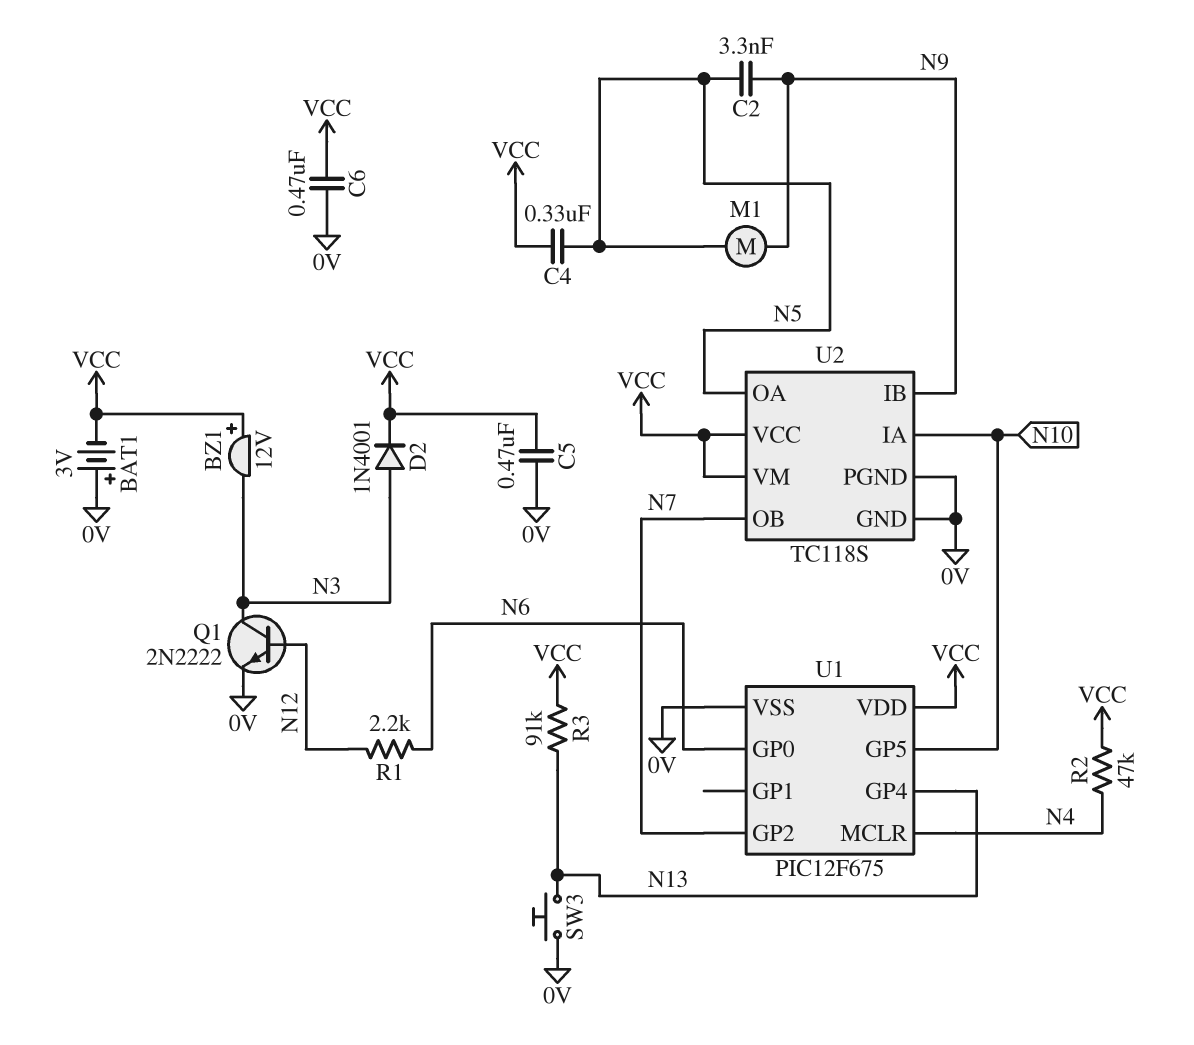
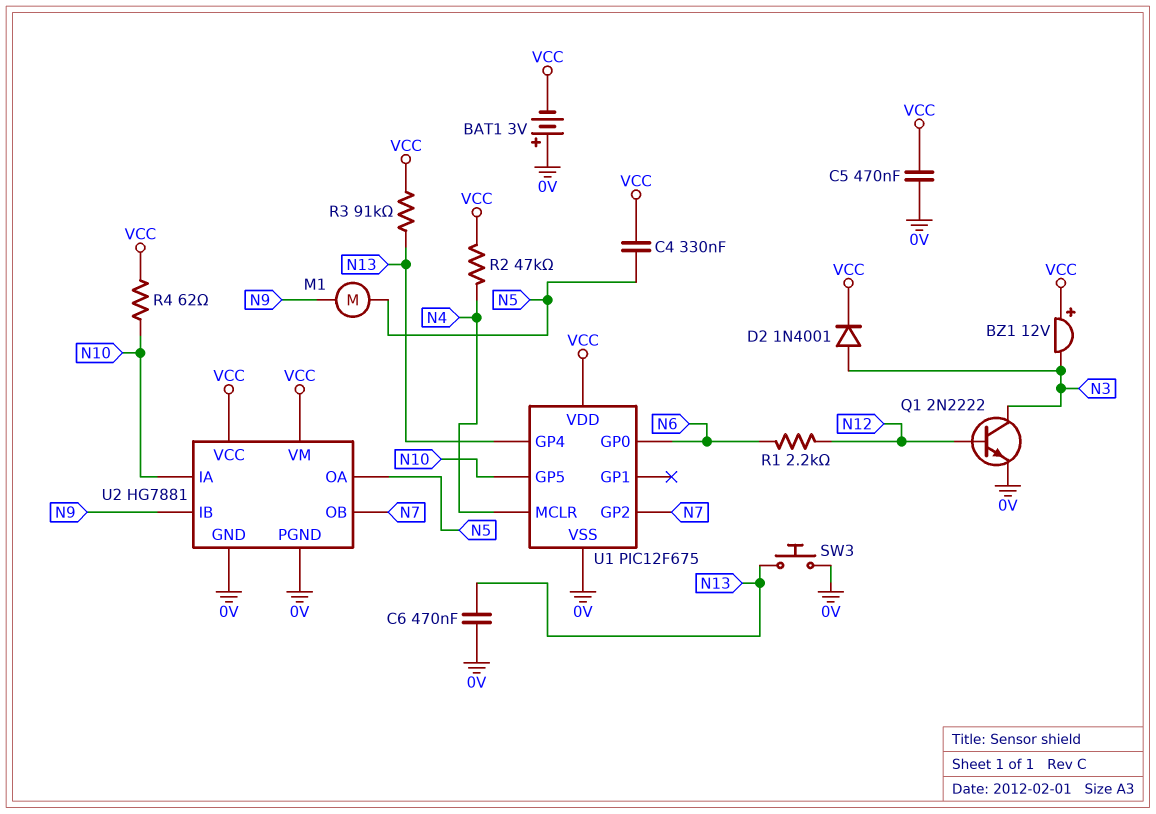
C2: 3.3nF (N5, N9) -> none
C6: 470nF (0V, VCC) -> 470nF (0V, N13)
R4: none -> 62 (N10, VCC)
U2: TC118S -> HG7881

